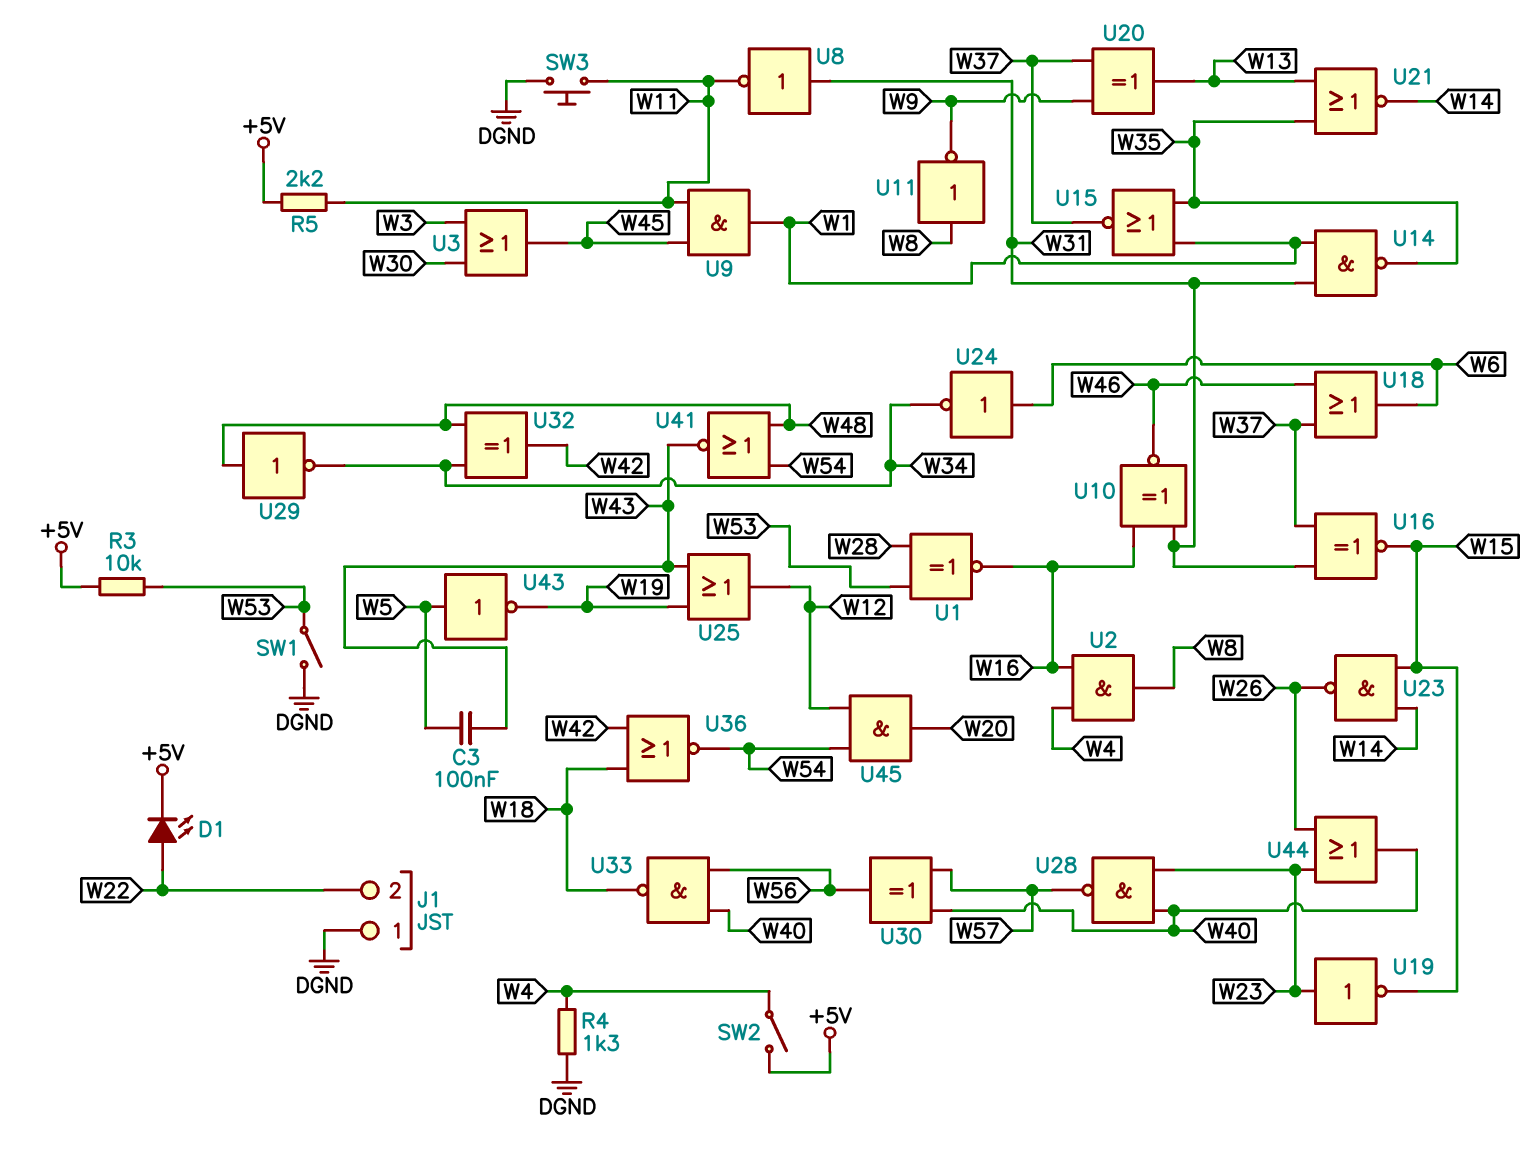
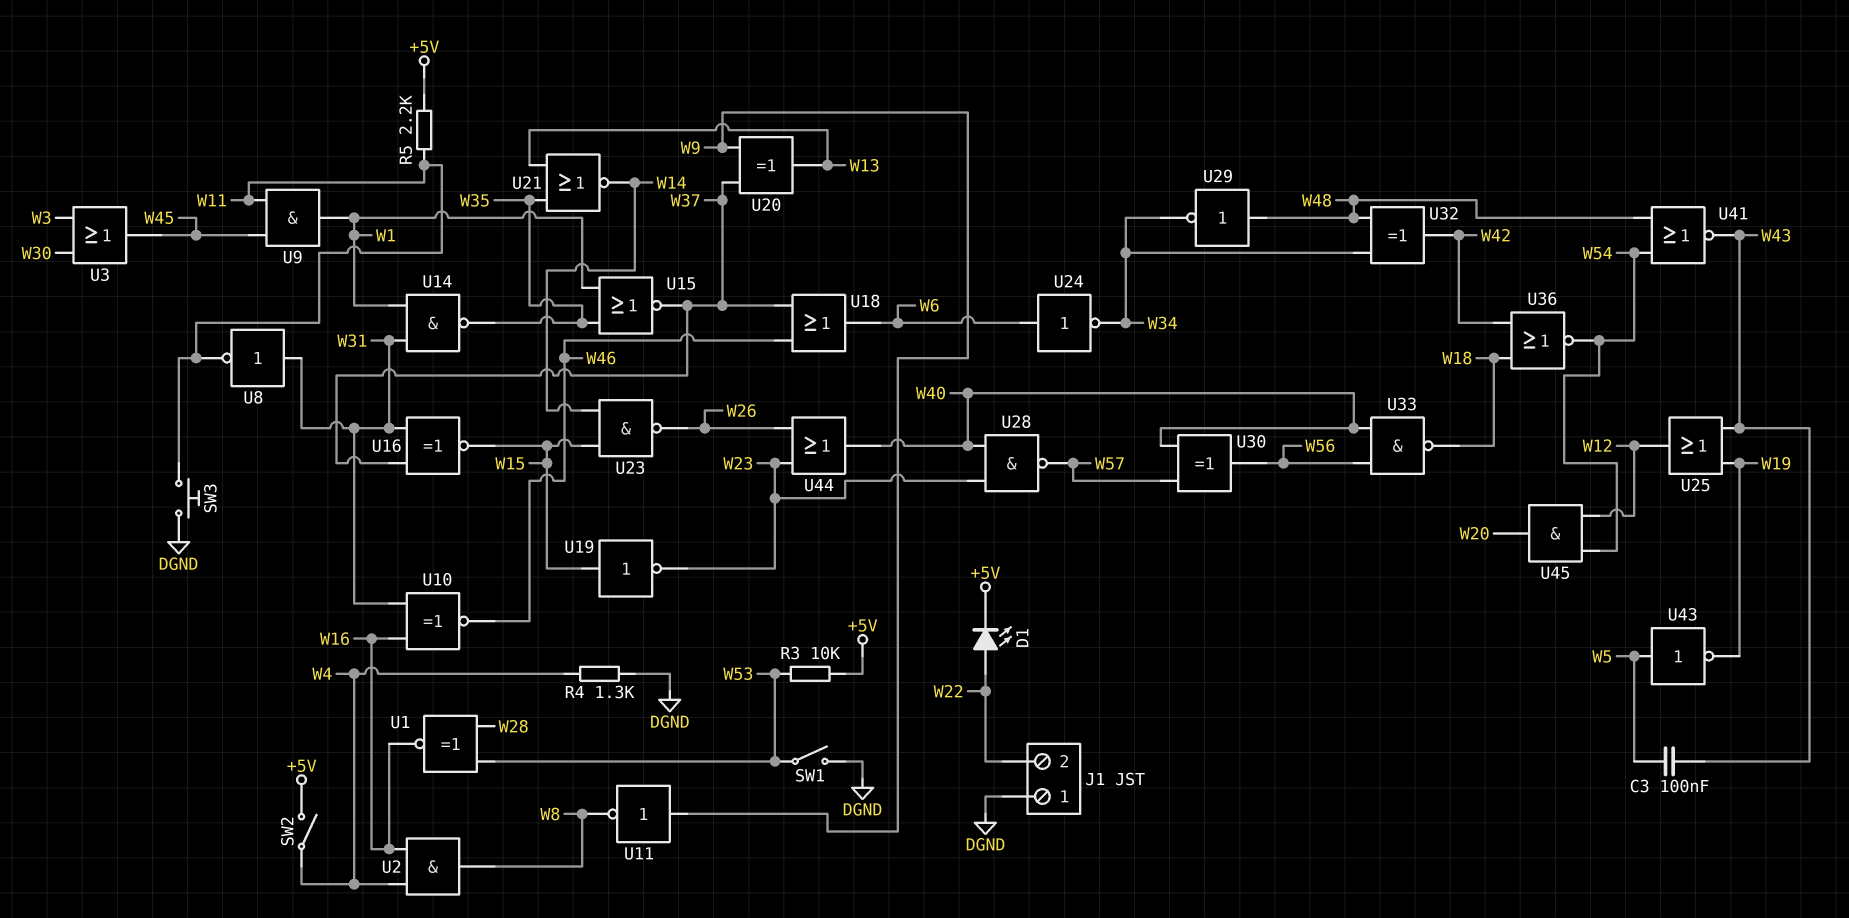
U11: NOT (in W8, out W9) -> NOT (in W9, out W8)
U19: NOT (in W23, out W15) -> NOT (in W15, out W23)

